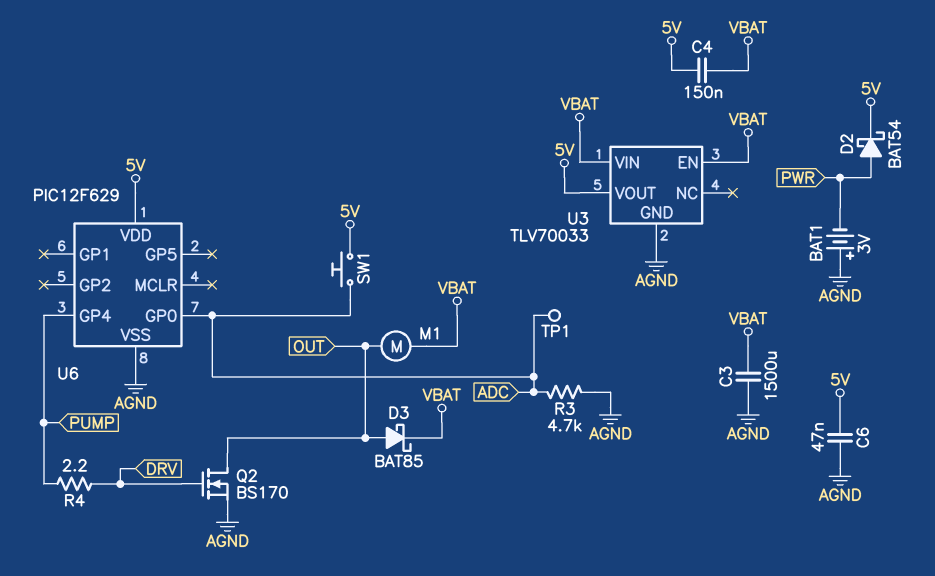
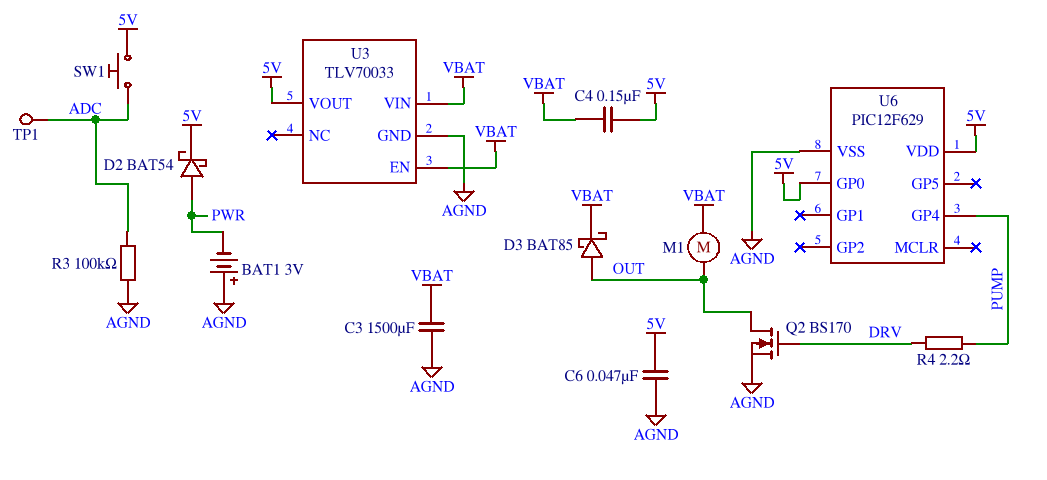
R3: 4.7k (ADC, AGND) -> 100k (ADC, AGND)
U6 pin GP0: ADC -> 5V

